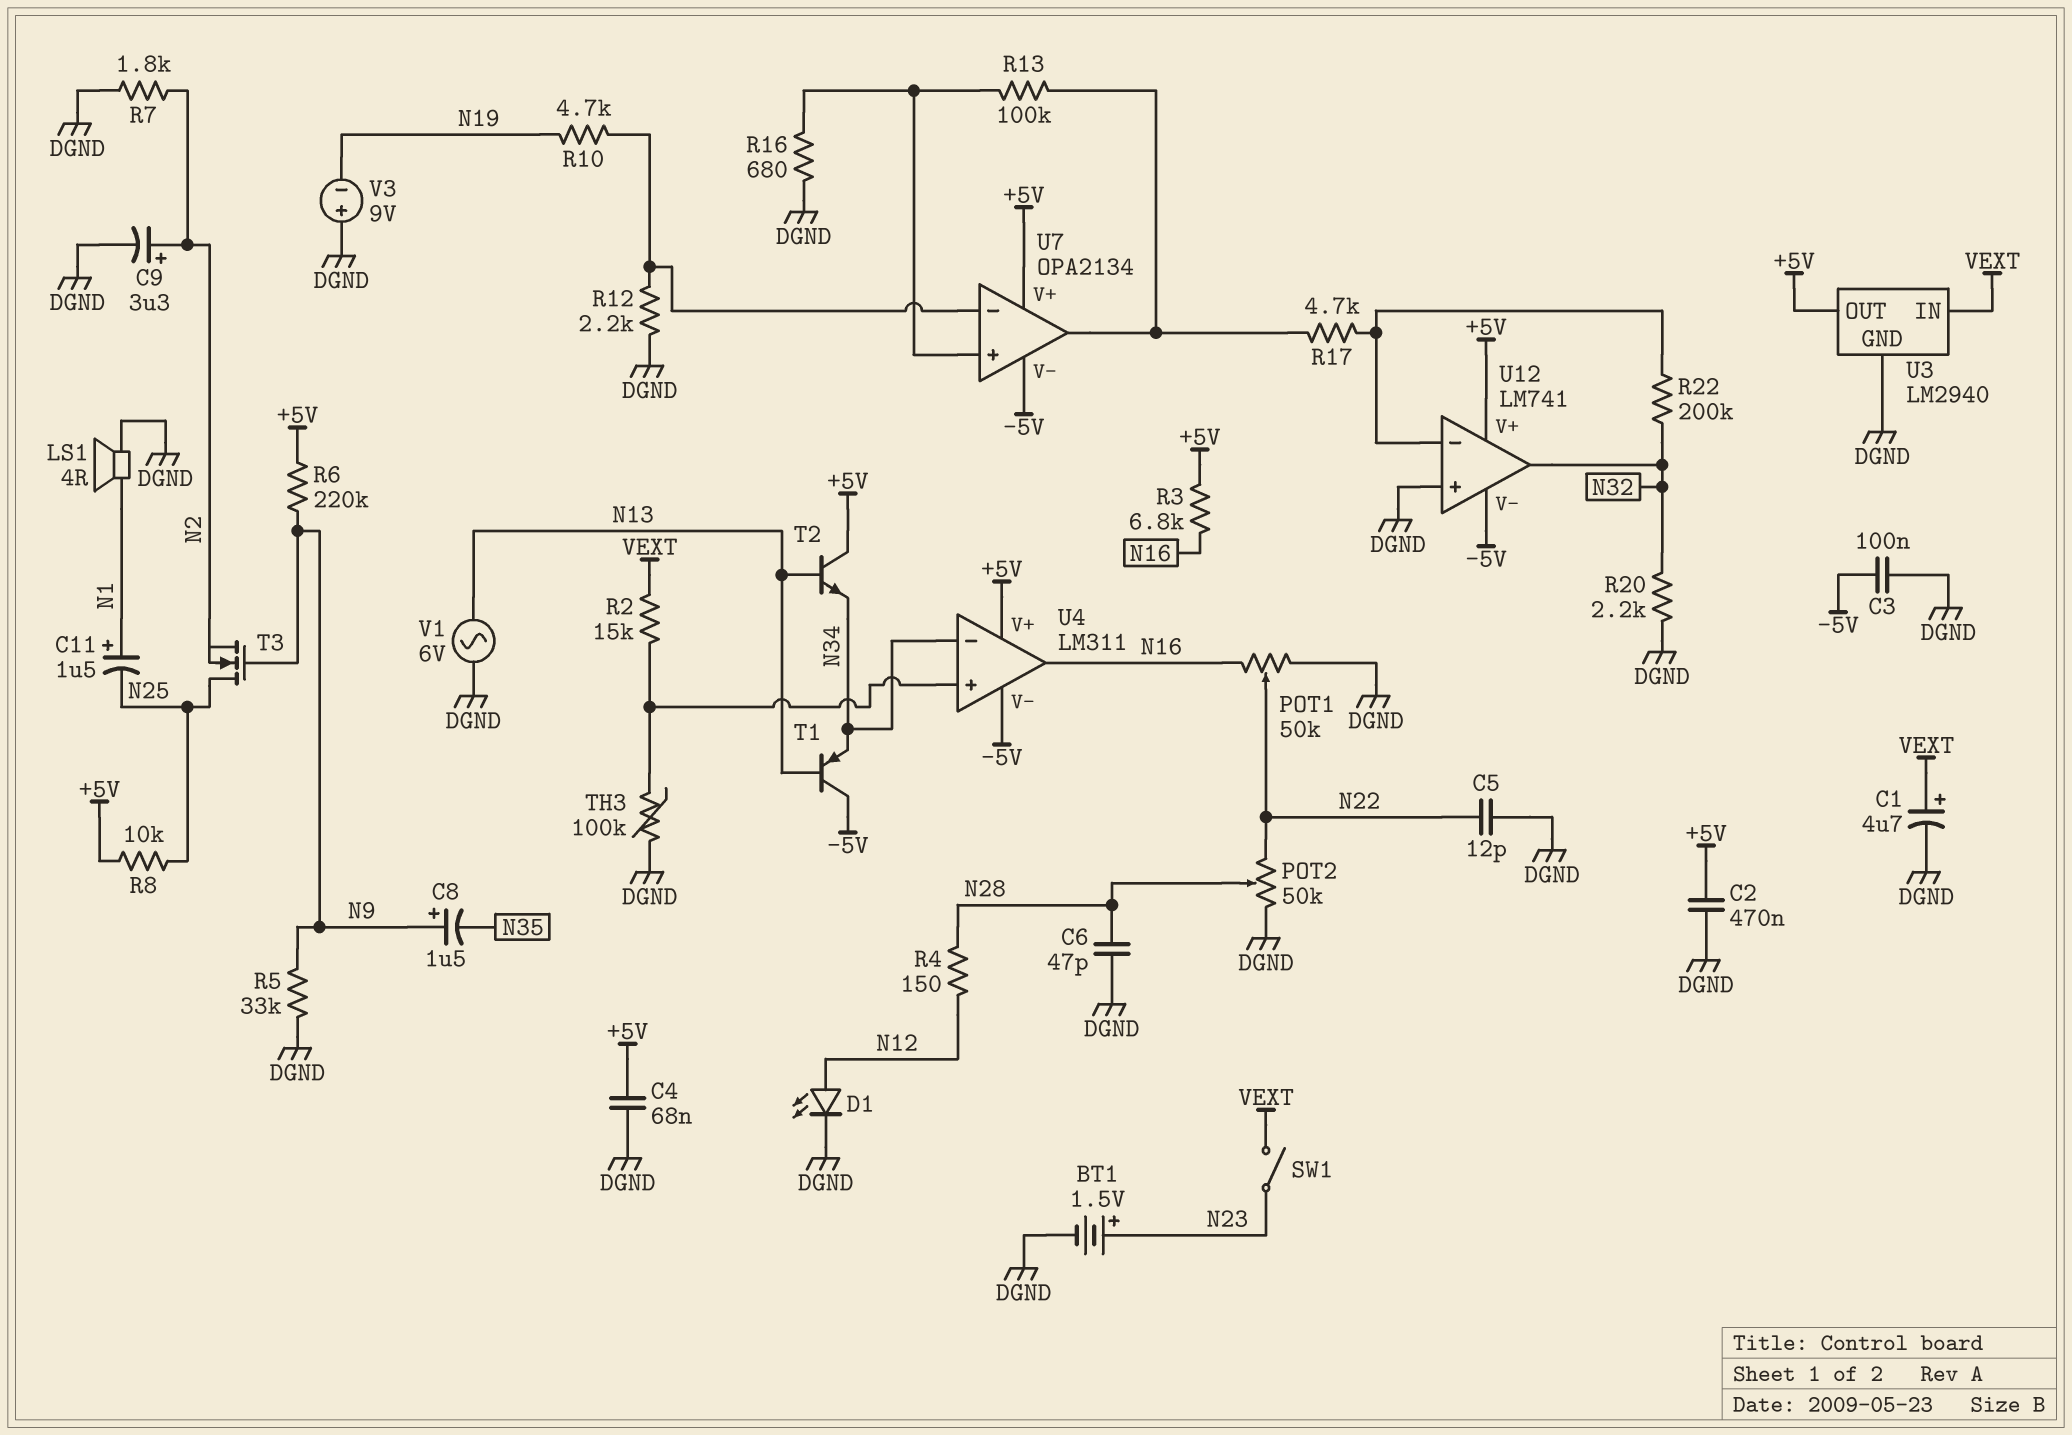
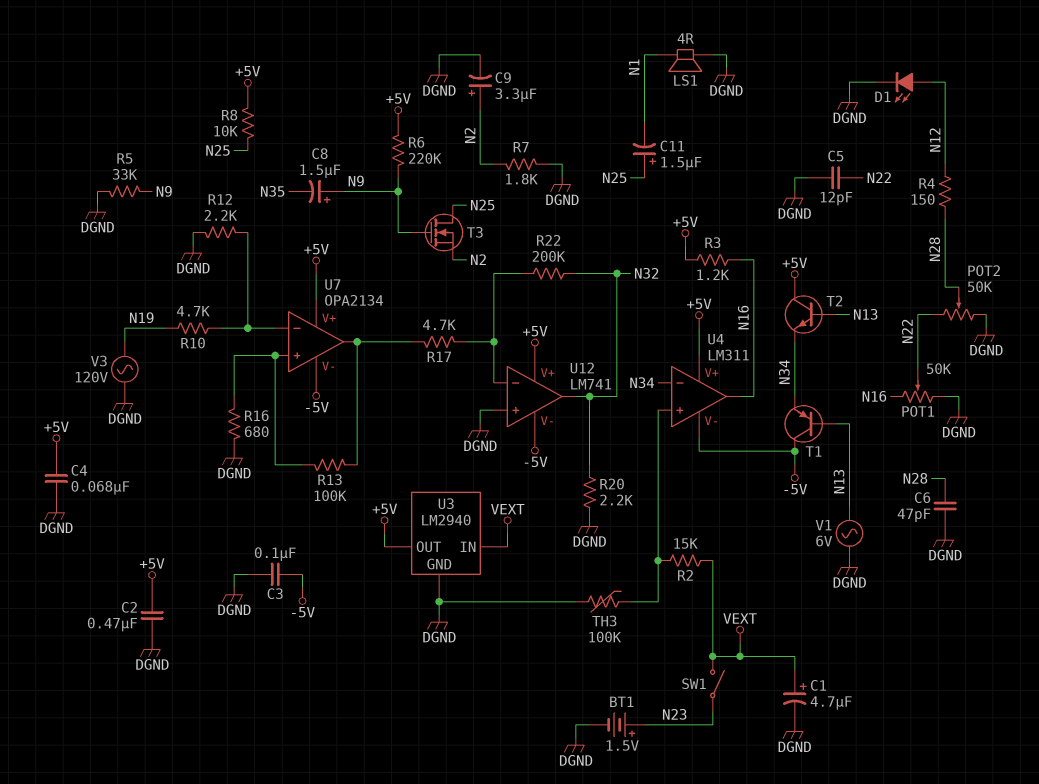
C11: 1.5uF (plus N1, minus N25) -> 1.5uF (plus N25, minus N1)
R3: 6.8k (+5V, N16) -> 1.2k (+5V, N16)
V3: 9V (plus DGND, minus N19) -> AC 120V (DGND, N19)

